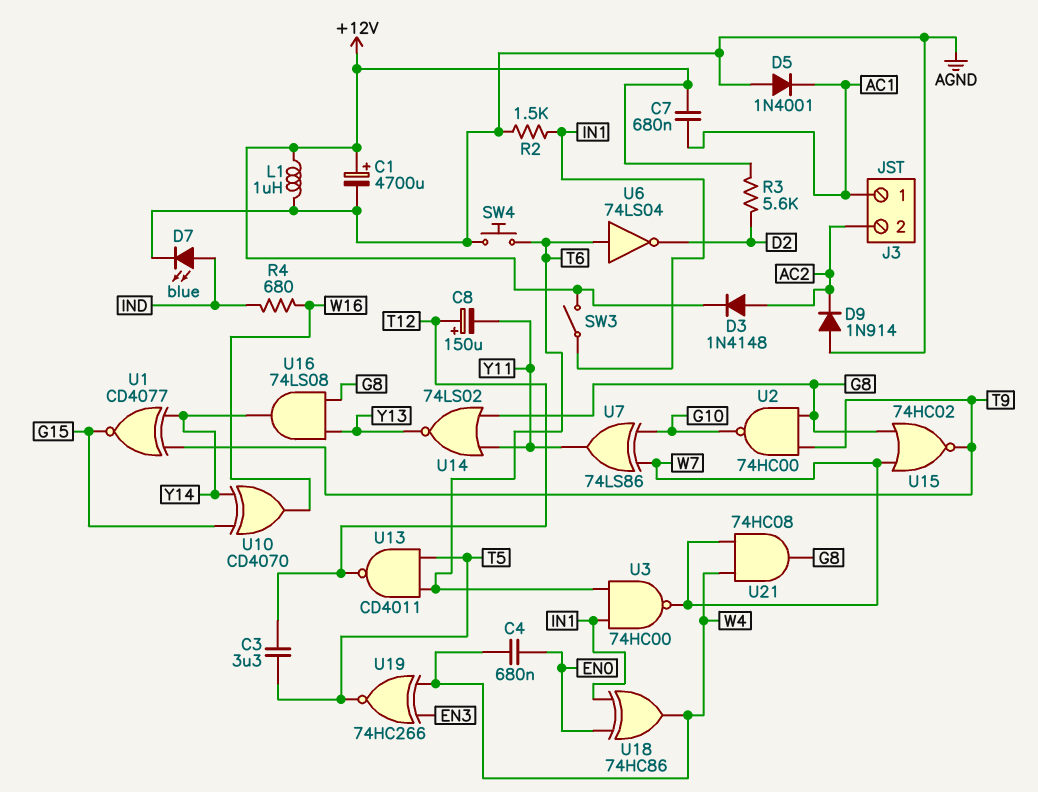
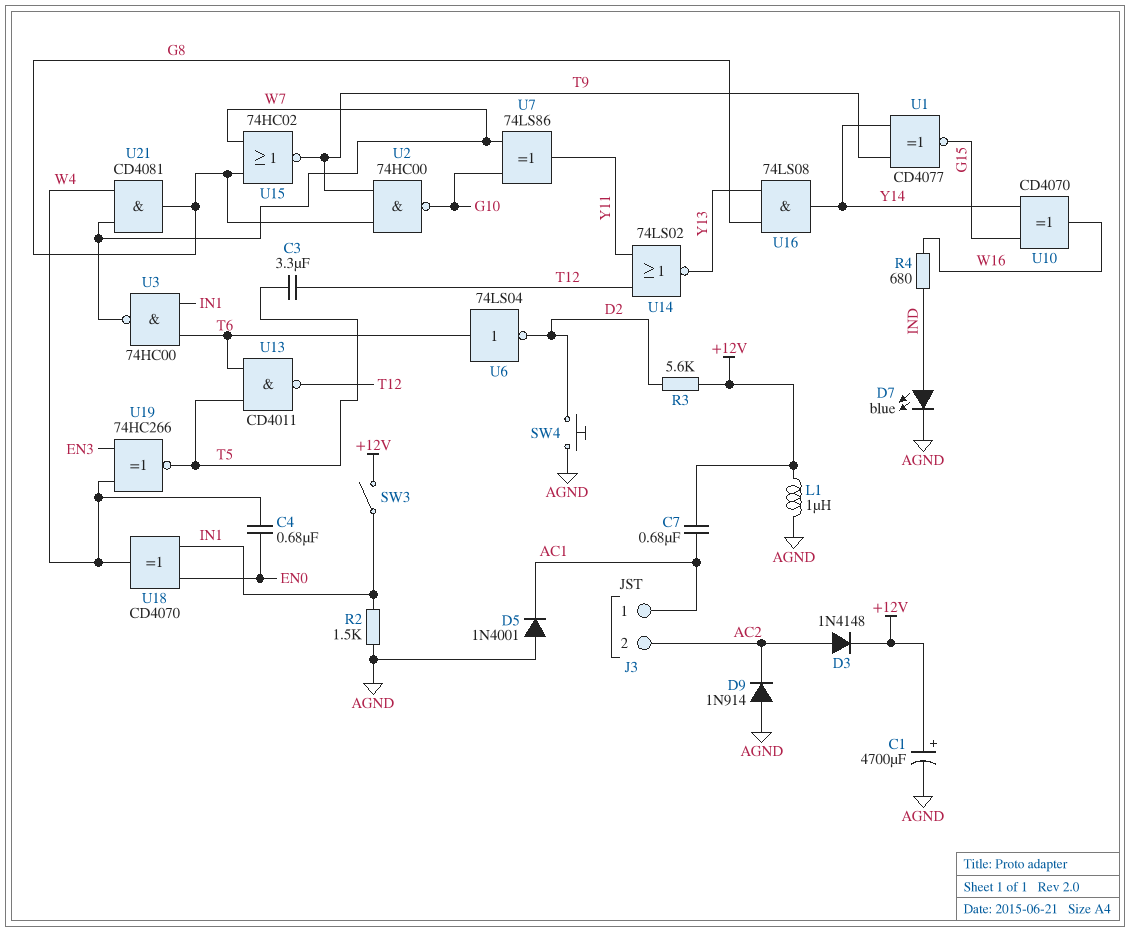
C8: 150uF (plus T12, minus Y11) -> none
SW4: button (AGND, T6) -> button (AGND, D2)
U14: NOR 74LS02 (in G8, in Y11, out Y13) -> NOR 74LS02 (in T12, in Y11, out Y13)
U18: XOR 74HC86 (in EN0, in IN1, out W4) -> XOR CD4070 (in EN0, in IN1, out W4)
U21: AND 74HC08 (in W4, in W7, out G8) -> AND CD4081 (in W4, in W7, out G8)

